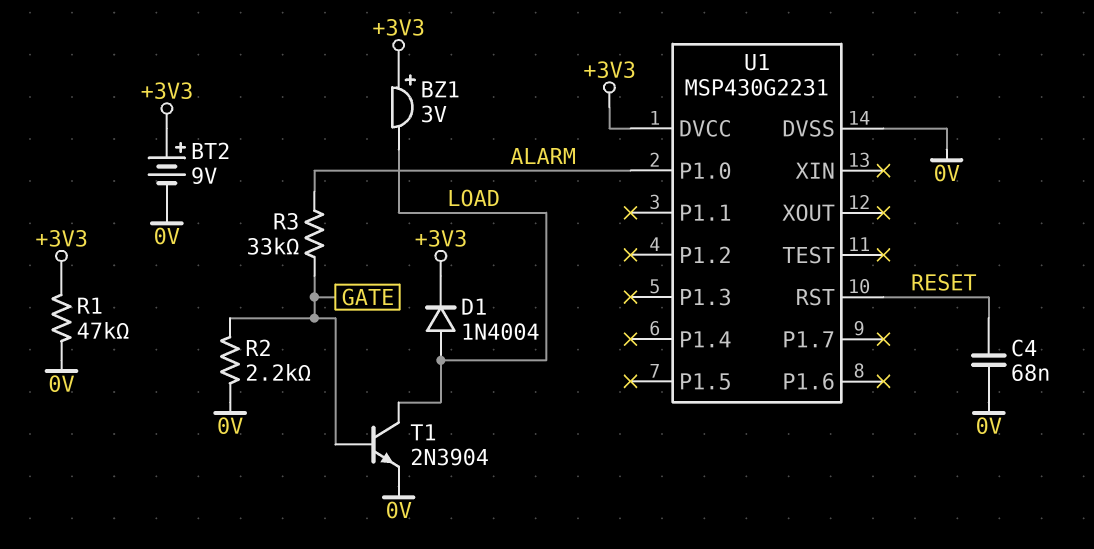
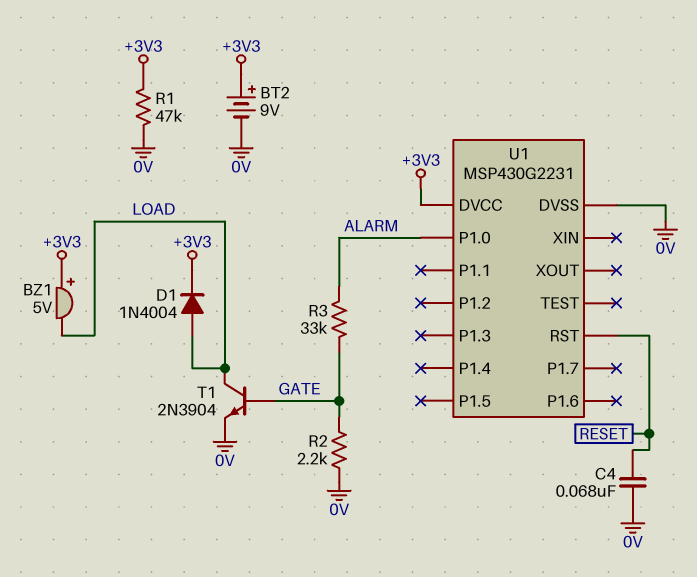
BZ1: buzzer 3V (plus +3V3, minus LOAD) -> buzzer 5V (plus +3V3, minus LOAD)

